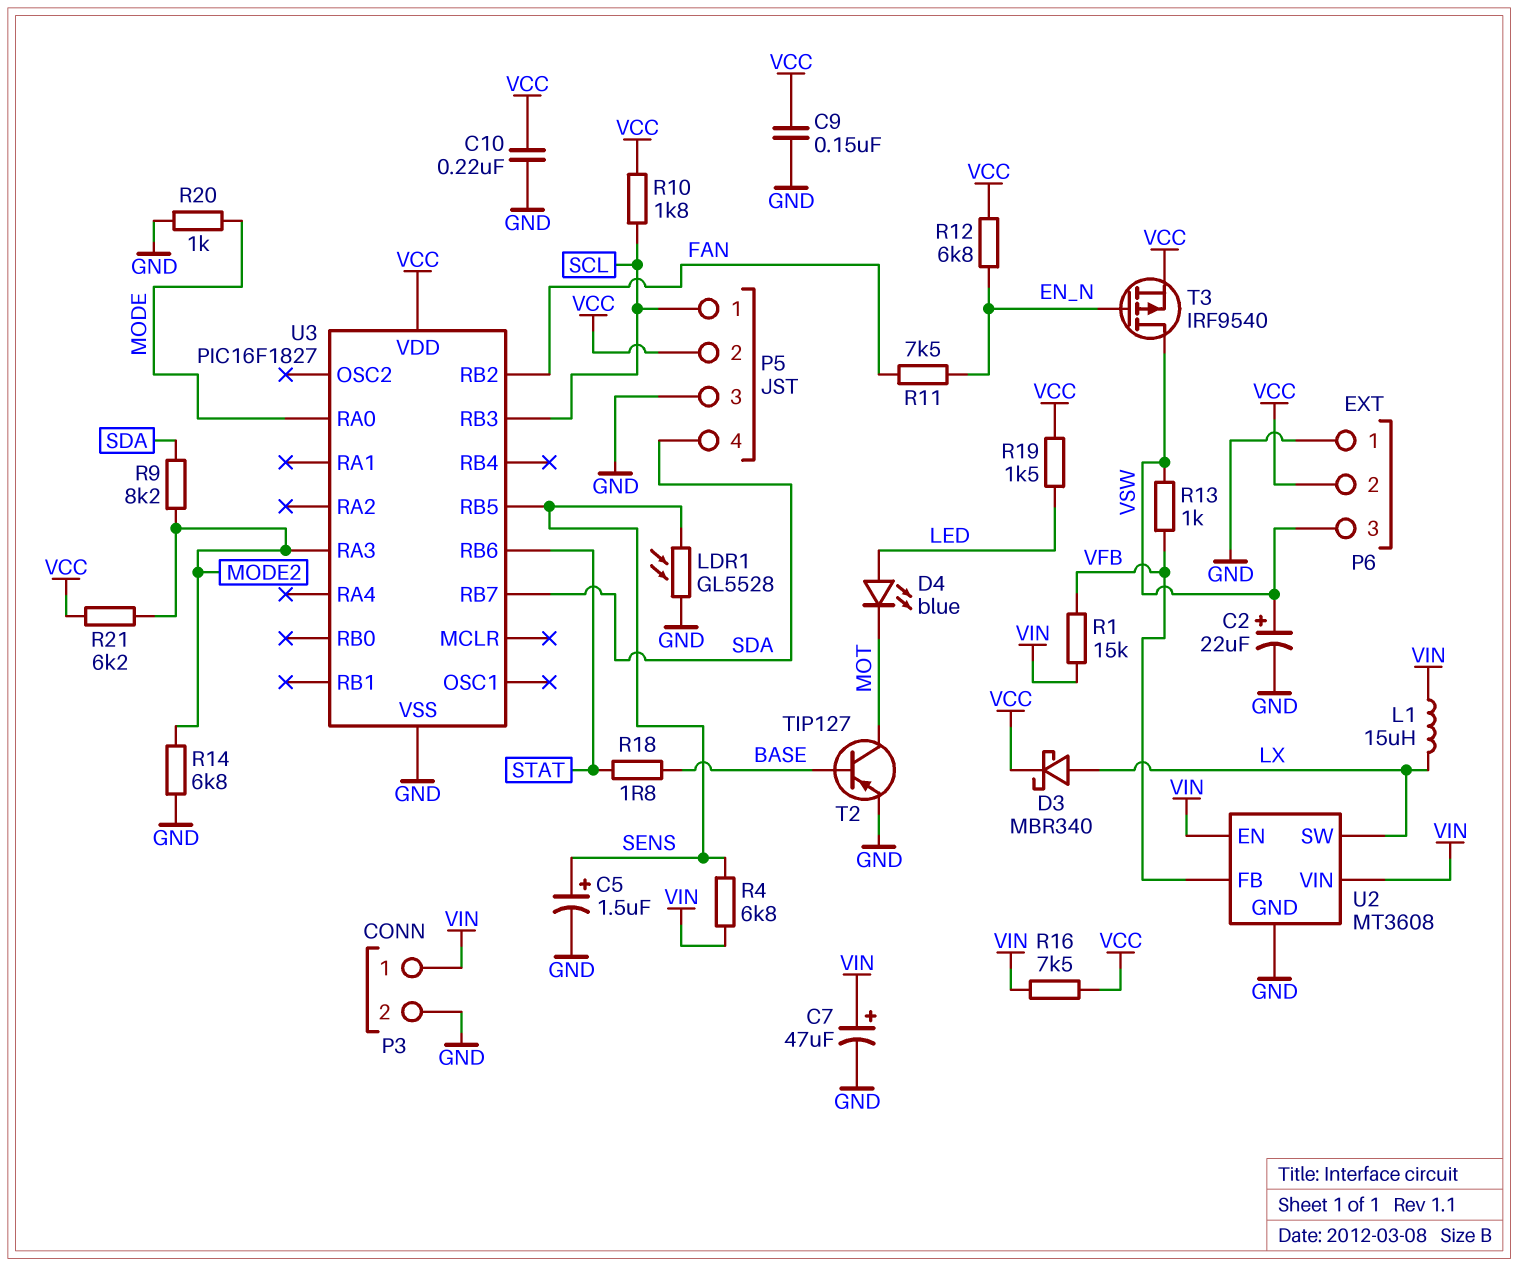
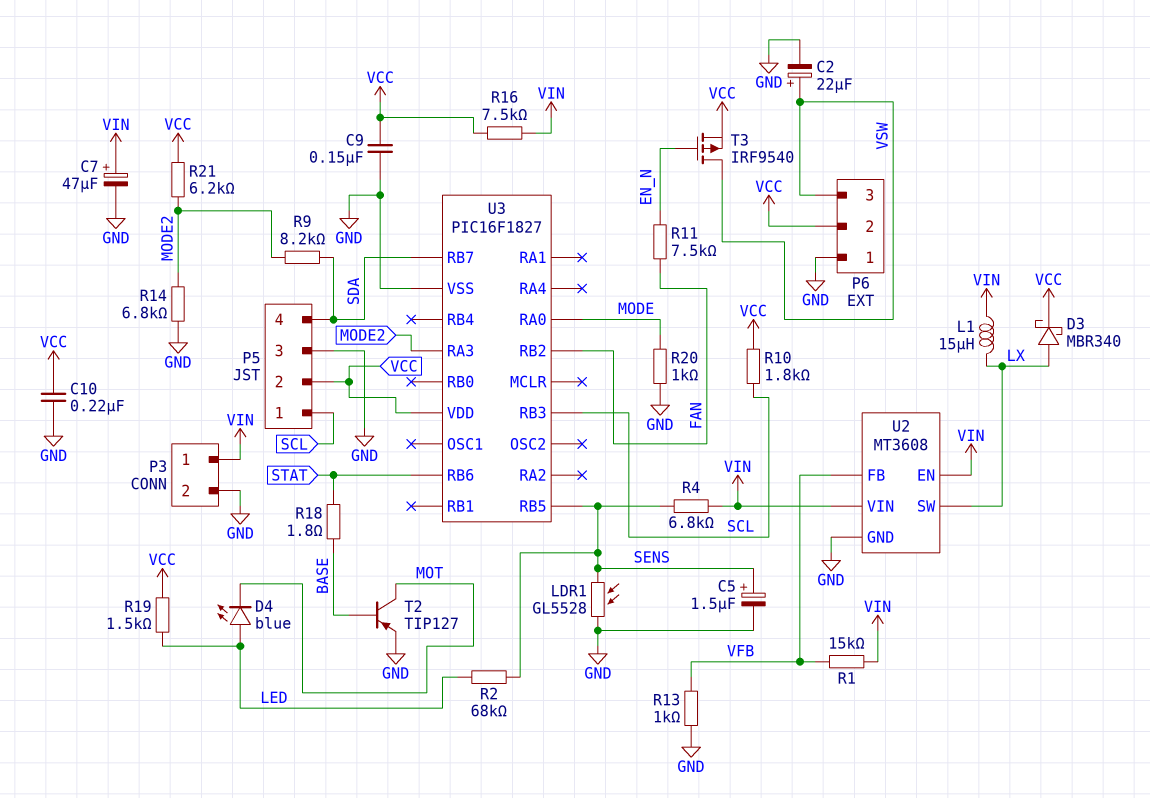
R2: none -> 68k (LED, SENS)
R12: 6.8k (EN_N, VCC) -> none
R13: 1k (VFB, VSW) -> 1k (GND, VFB)

